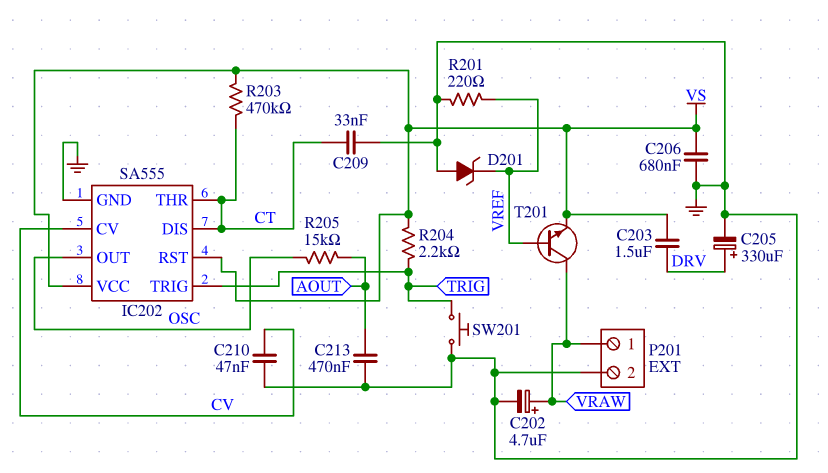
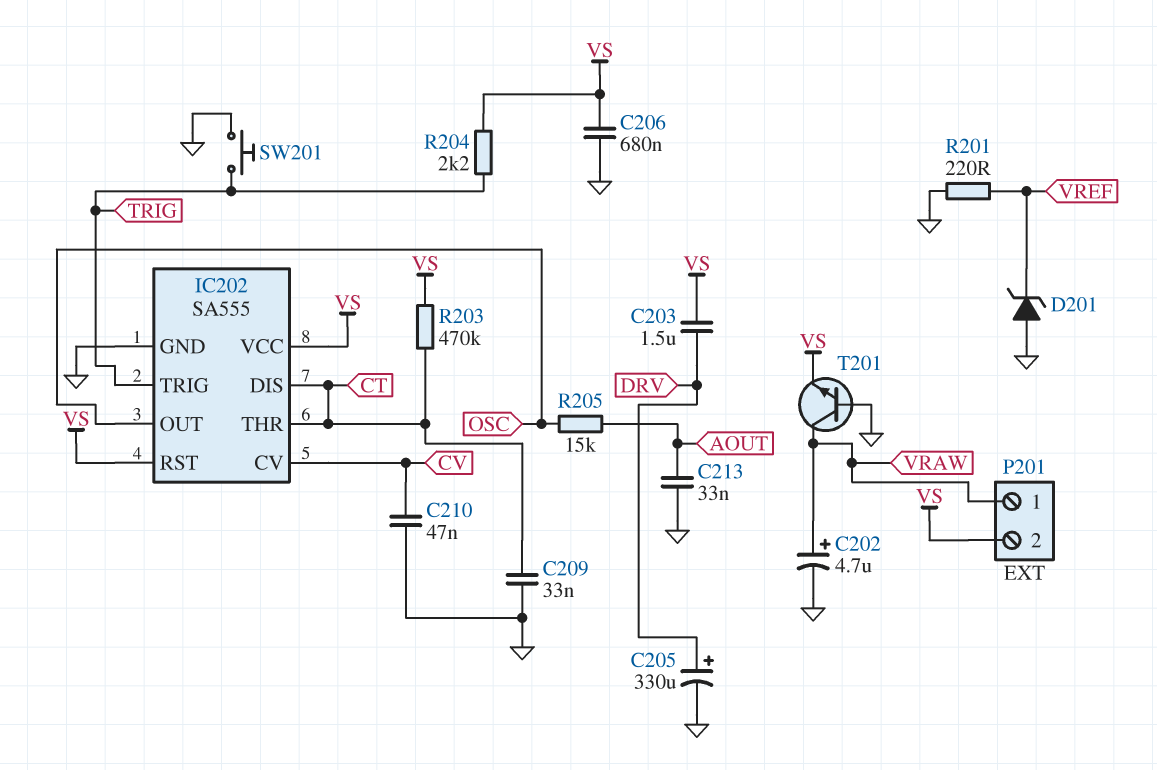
C213: 470nF (AOUT, GND) -> 33nF (AOUT, GND)
P201 pin 2: GND -> VS
T201: NPN (B VREF, C VRAW, E VS) -> NPN (B GND, C VRAW, E VS)

